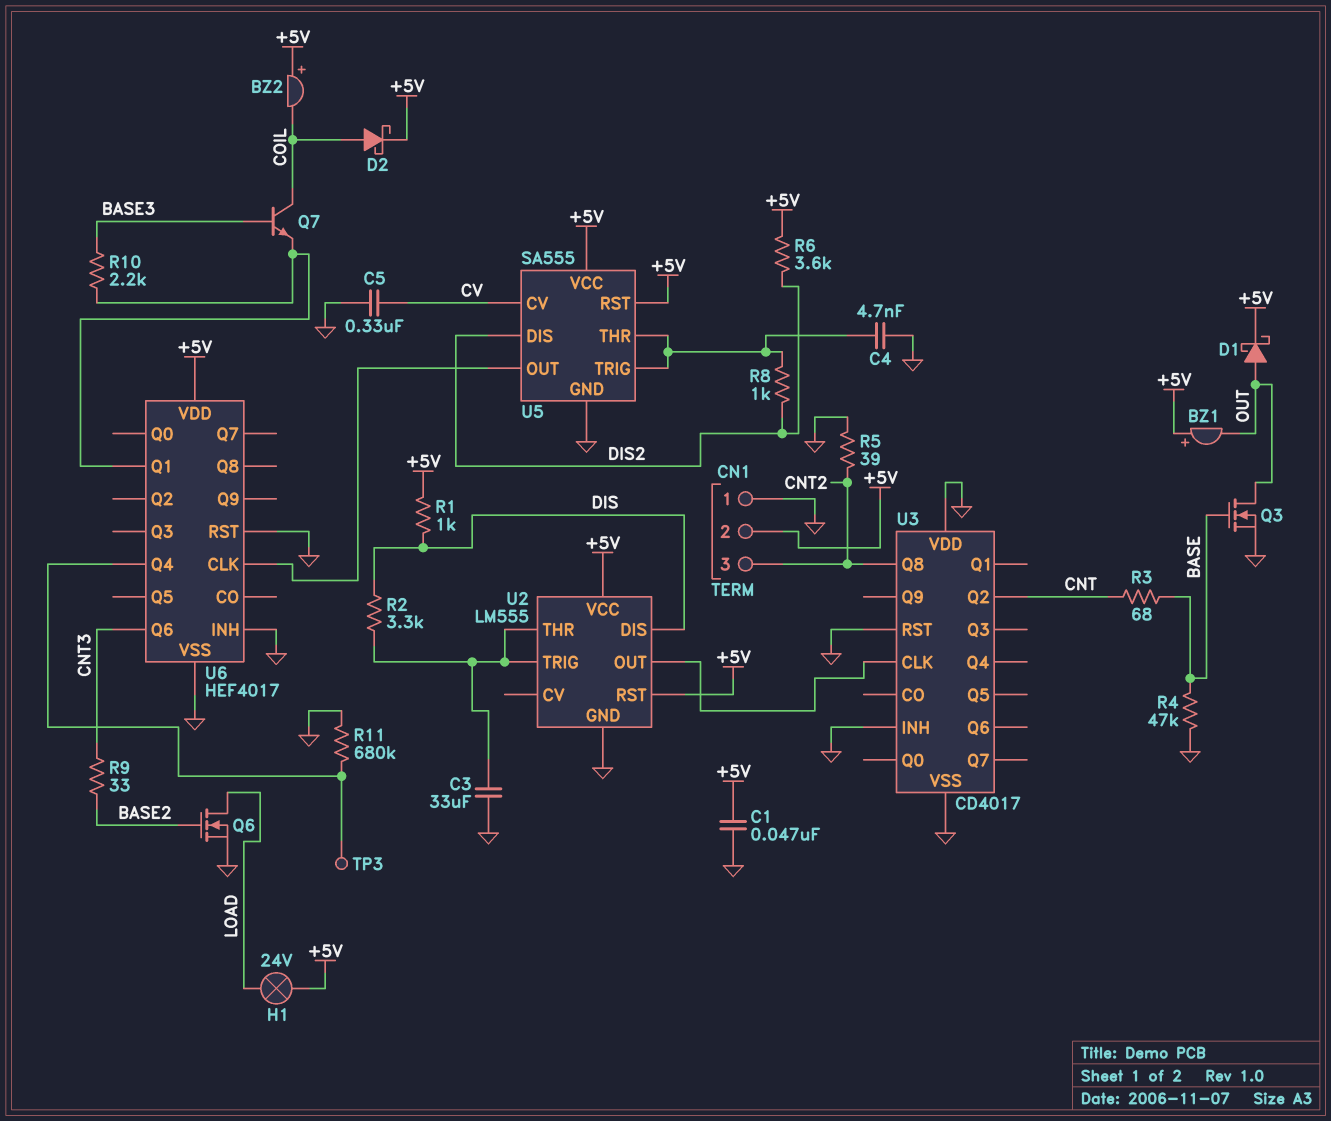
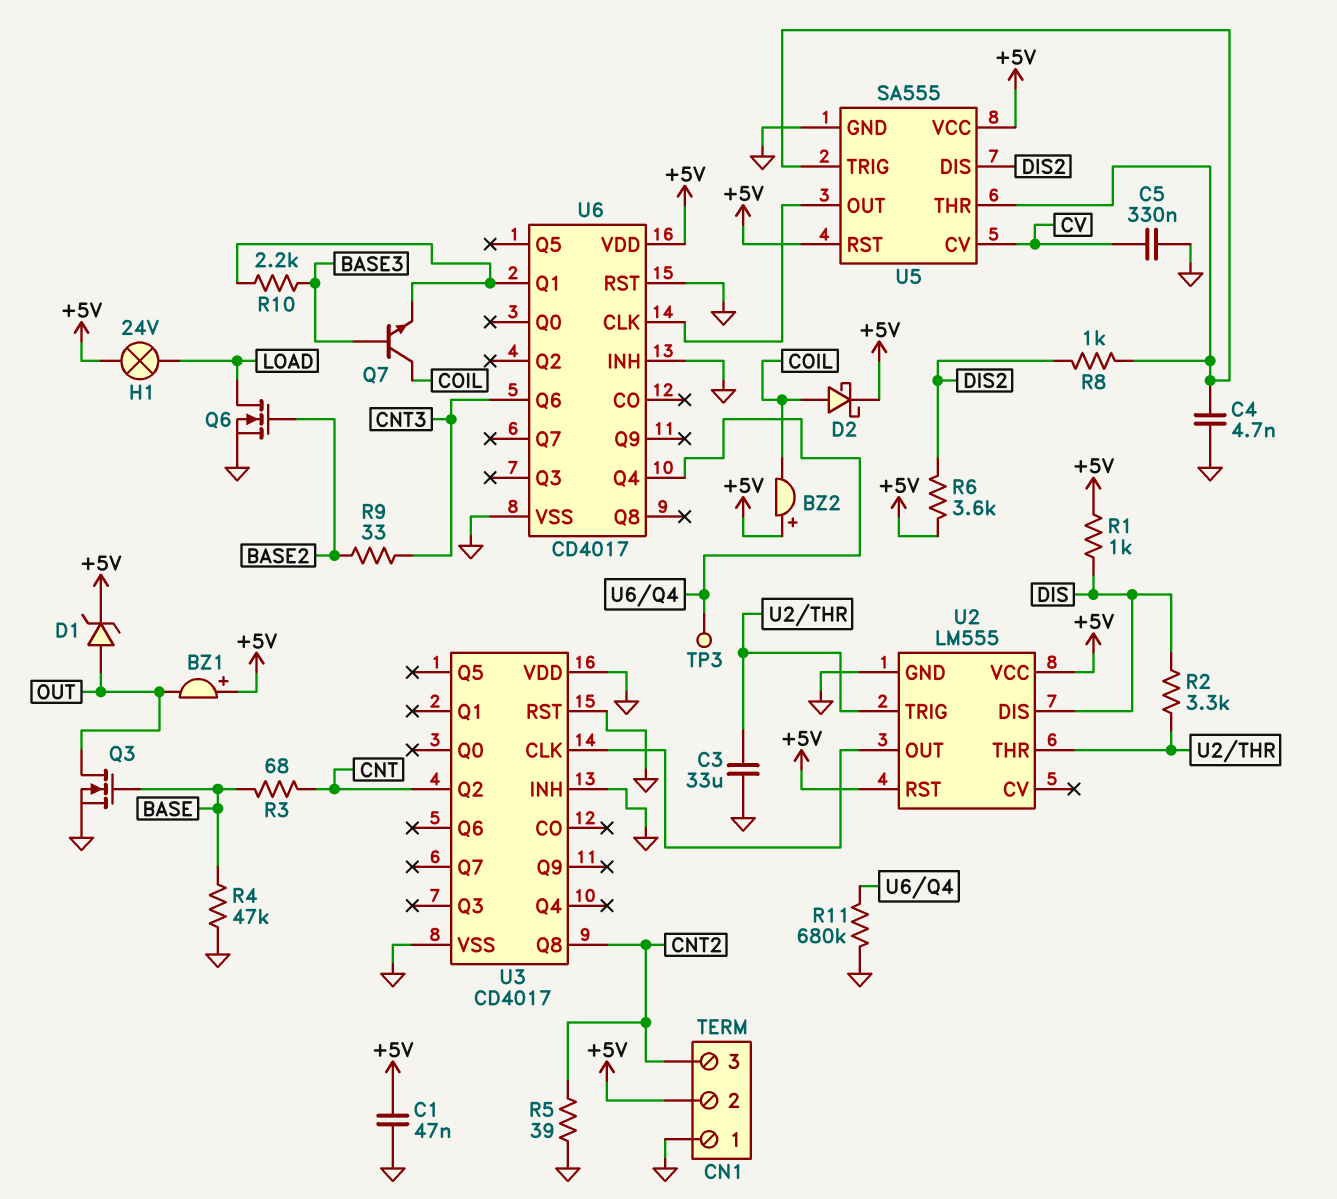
D1: schottky (A OUT, K +5V) -> zener (A OUT, K +5V)
U6: HEF4017 -> CD4017

